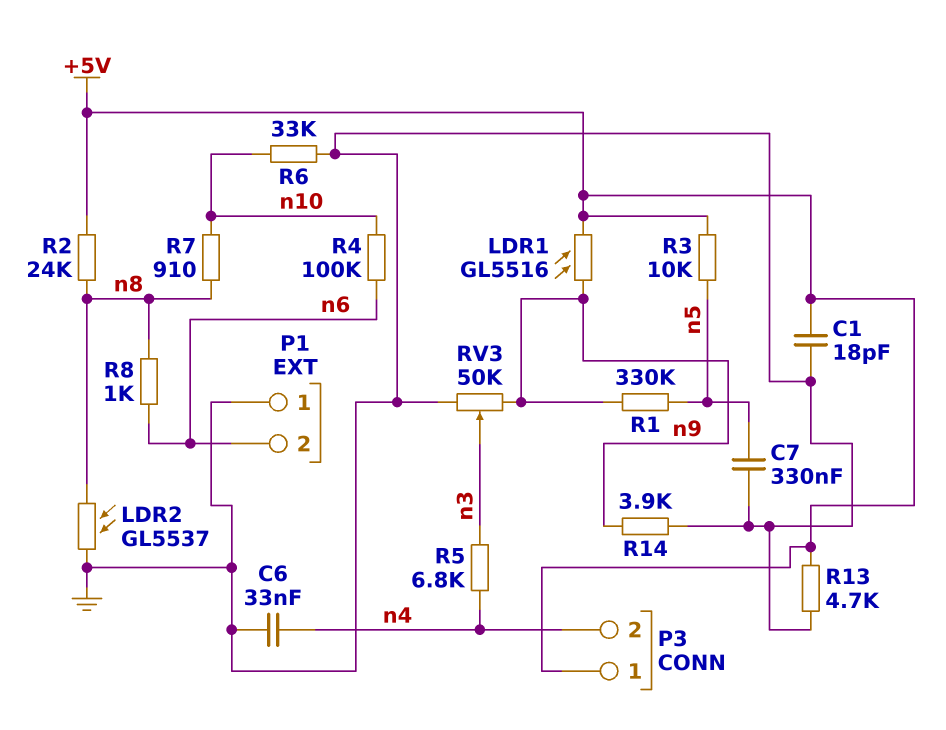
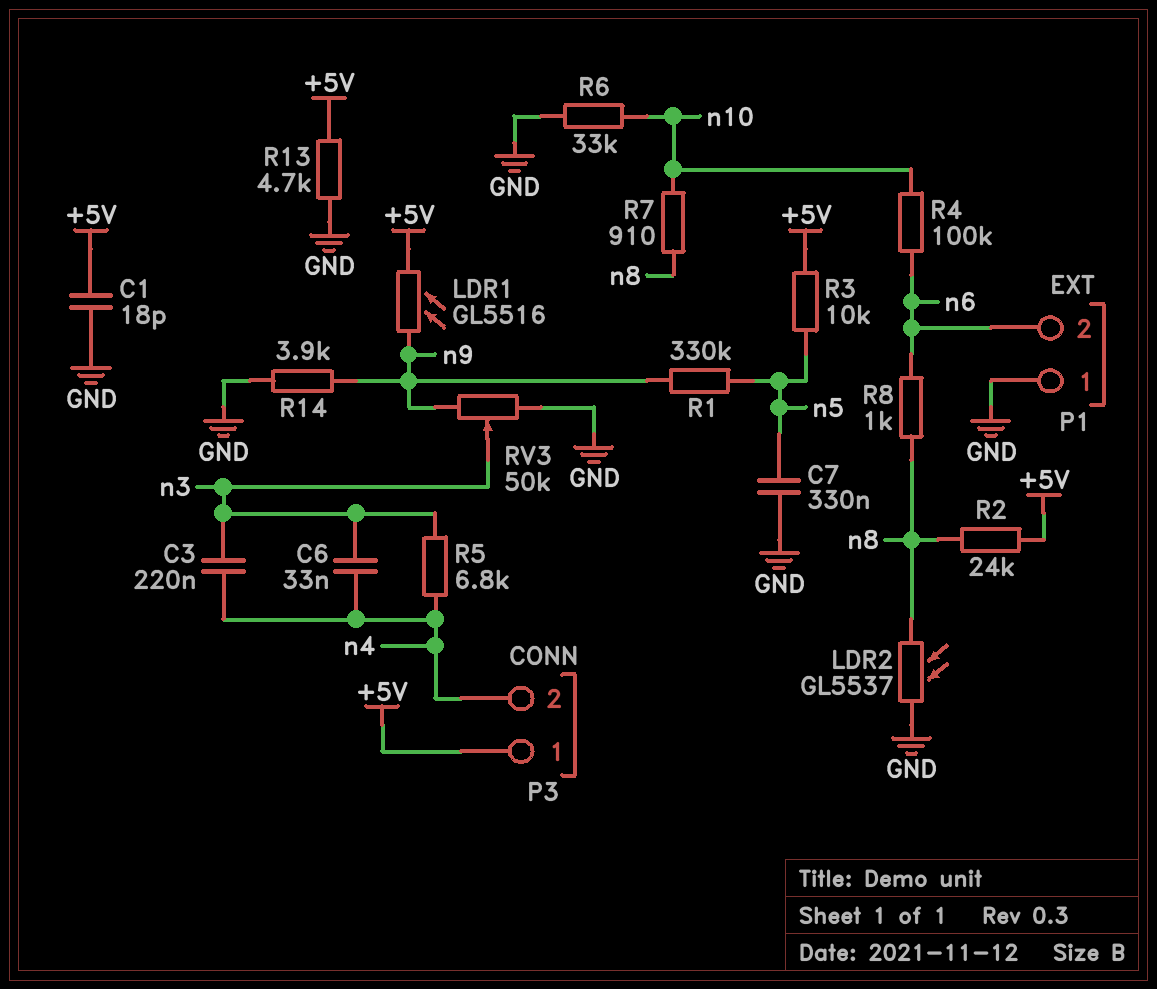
C3: none -> 220nF (n3, n4)
C6: 33nF (GND, n4) -> 33nF (n3, n4)

